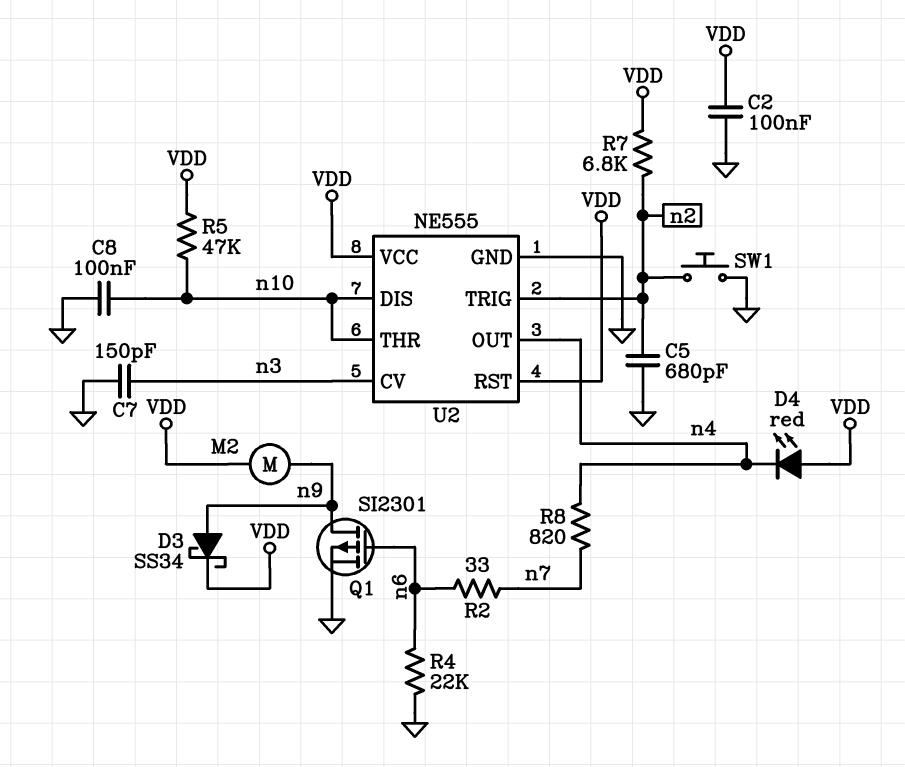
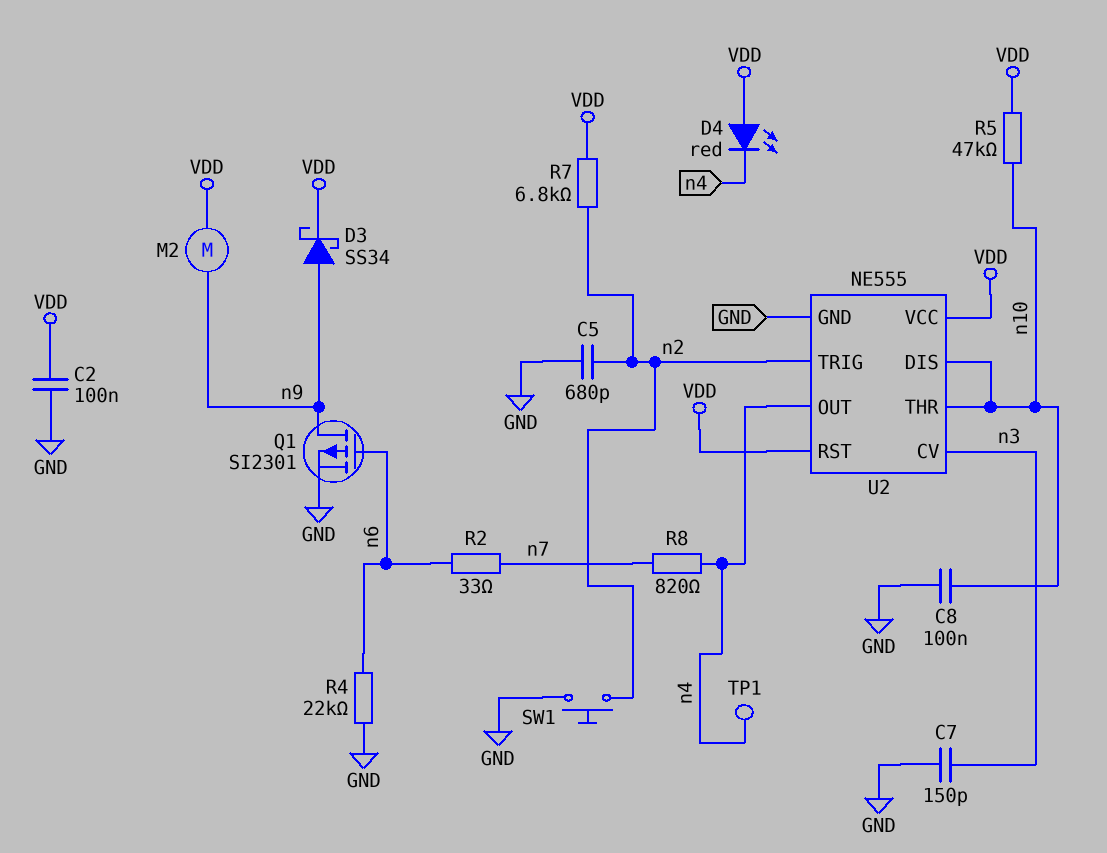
TP1: none -> test point (n4)

